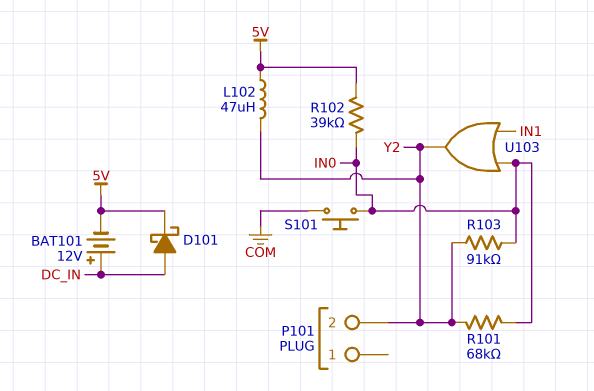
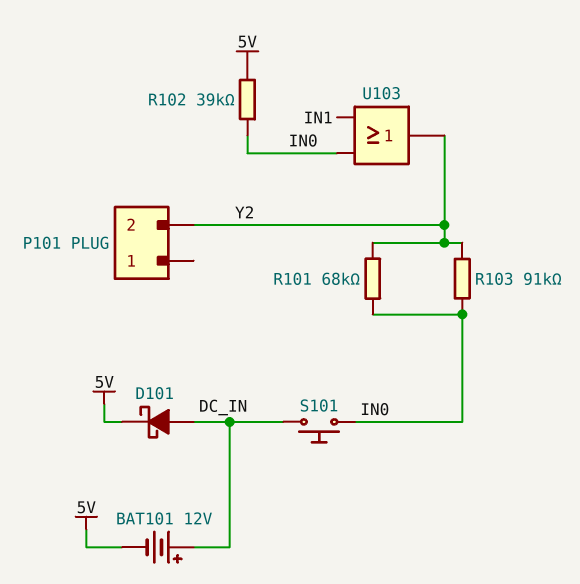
L102: 47uH (5V, Y2) -> none
S101: button (COM, IN0) -> button (DC_IN, IN0)

